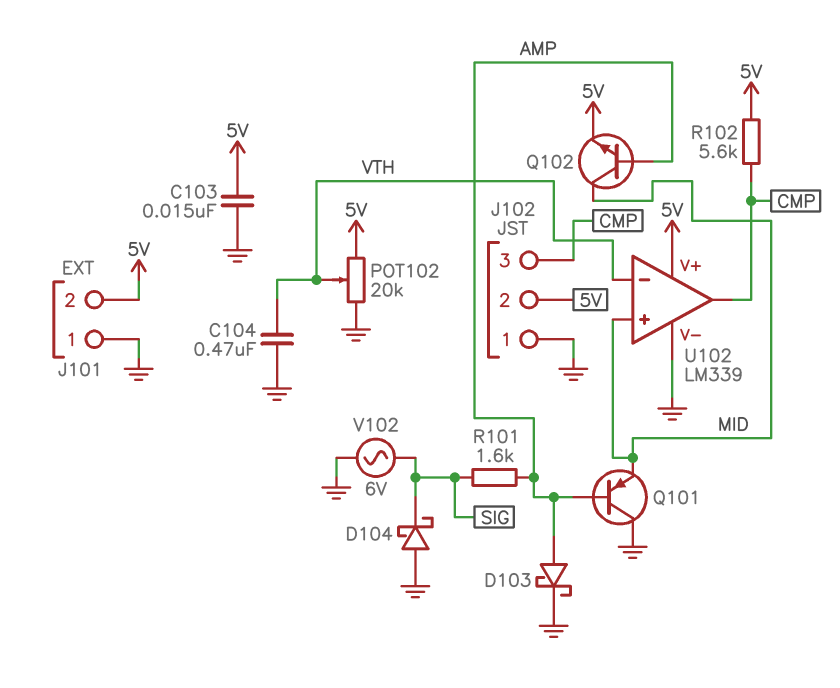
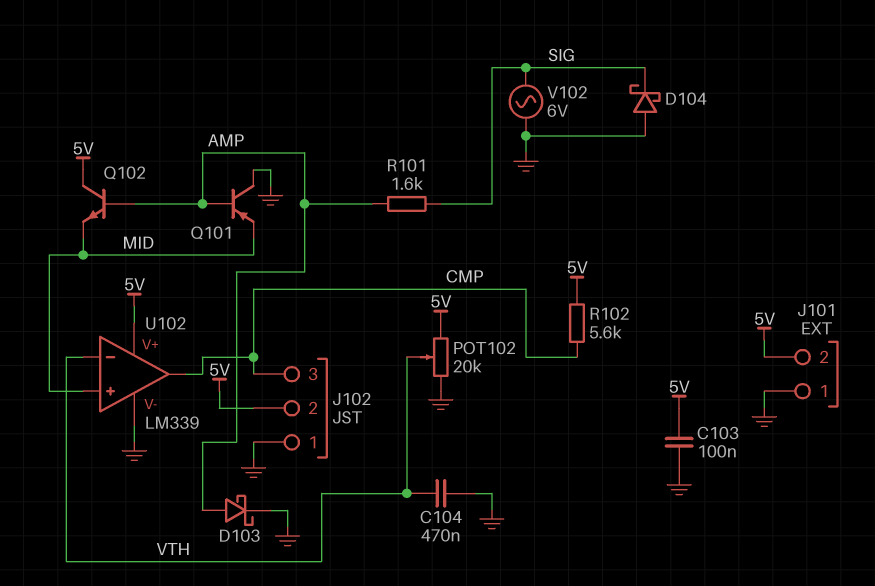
C103: 15nF (5V, GND) -> 100nF (5V, GND)
Q102: NPN (B AMP, C MID, E 5V) -> NPN (B AMP, C 5V, E MID)

